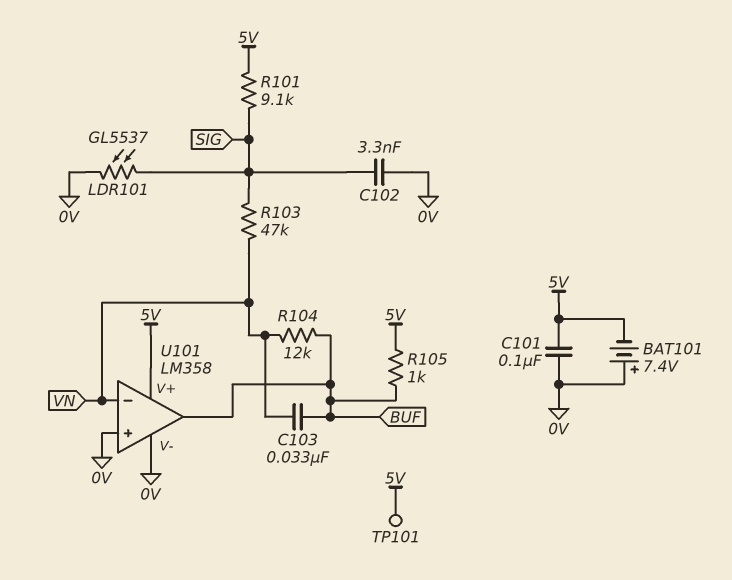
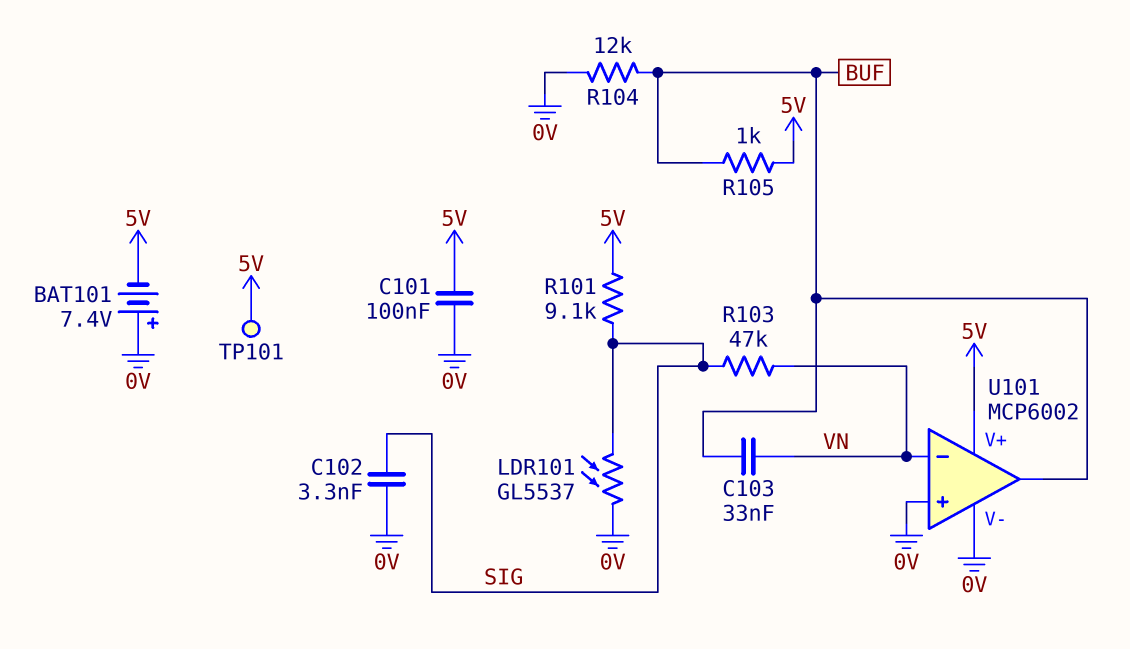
R104: 12k (BUF, VN) -> 12k (0V, BUF)
U101: LM358 -> MCP6002

